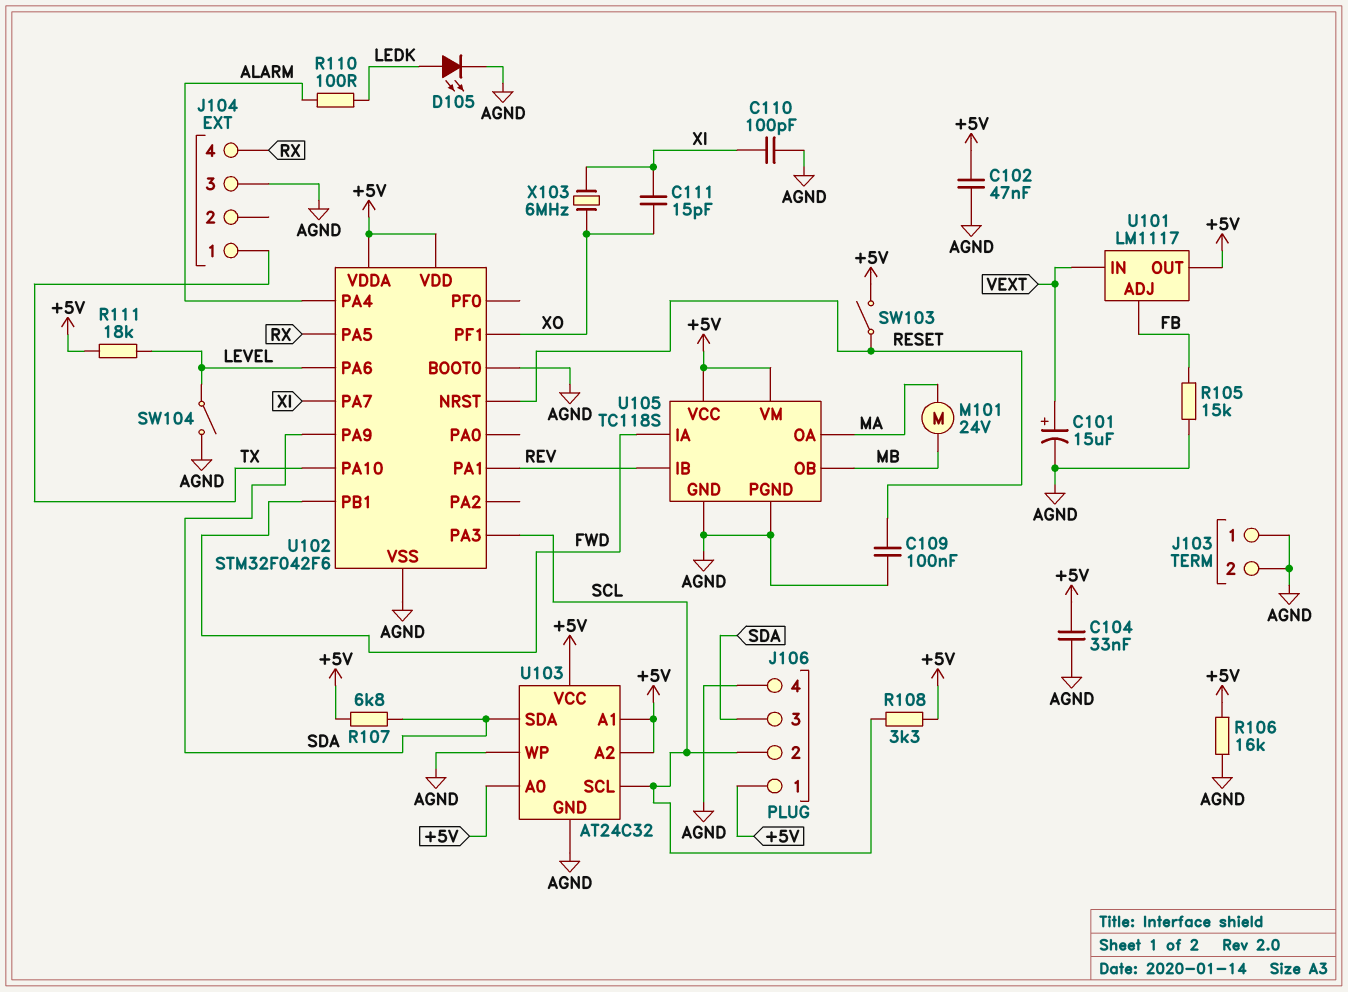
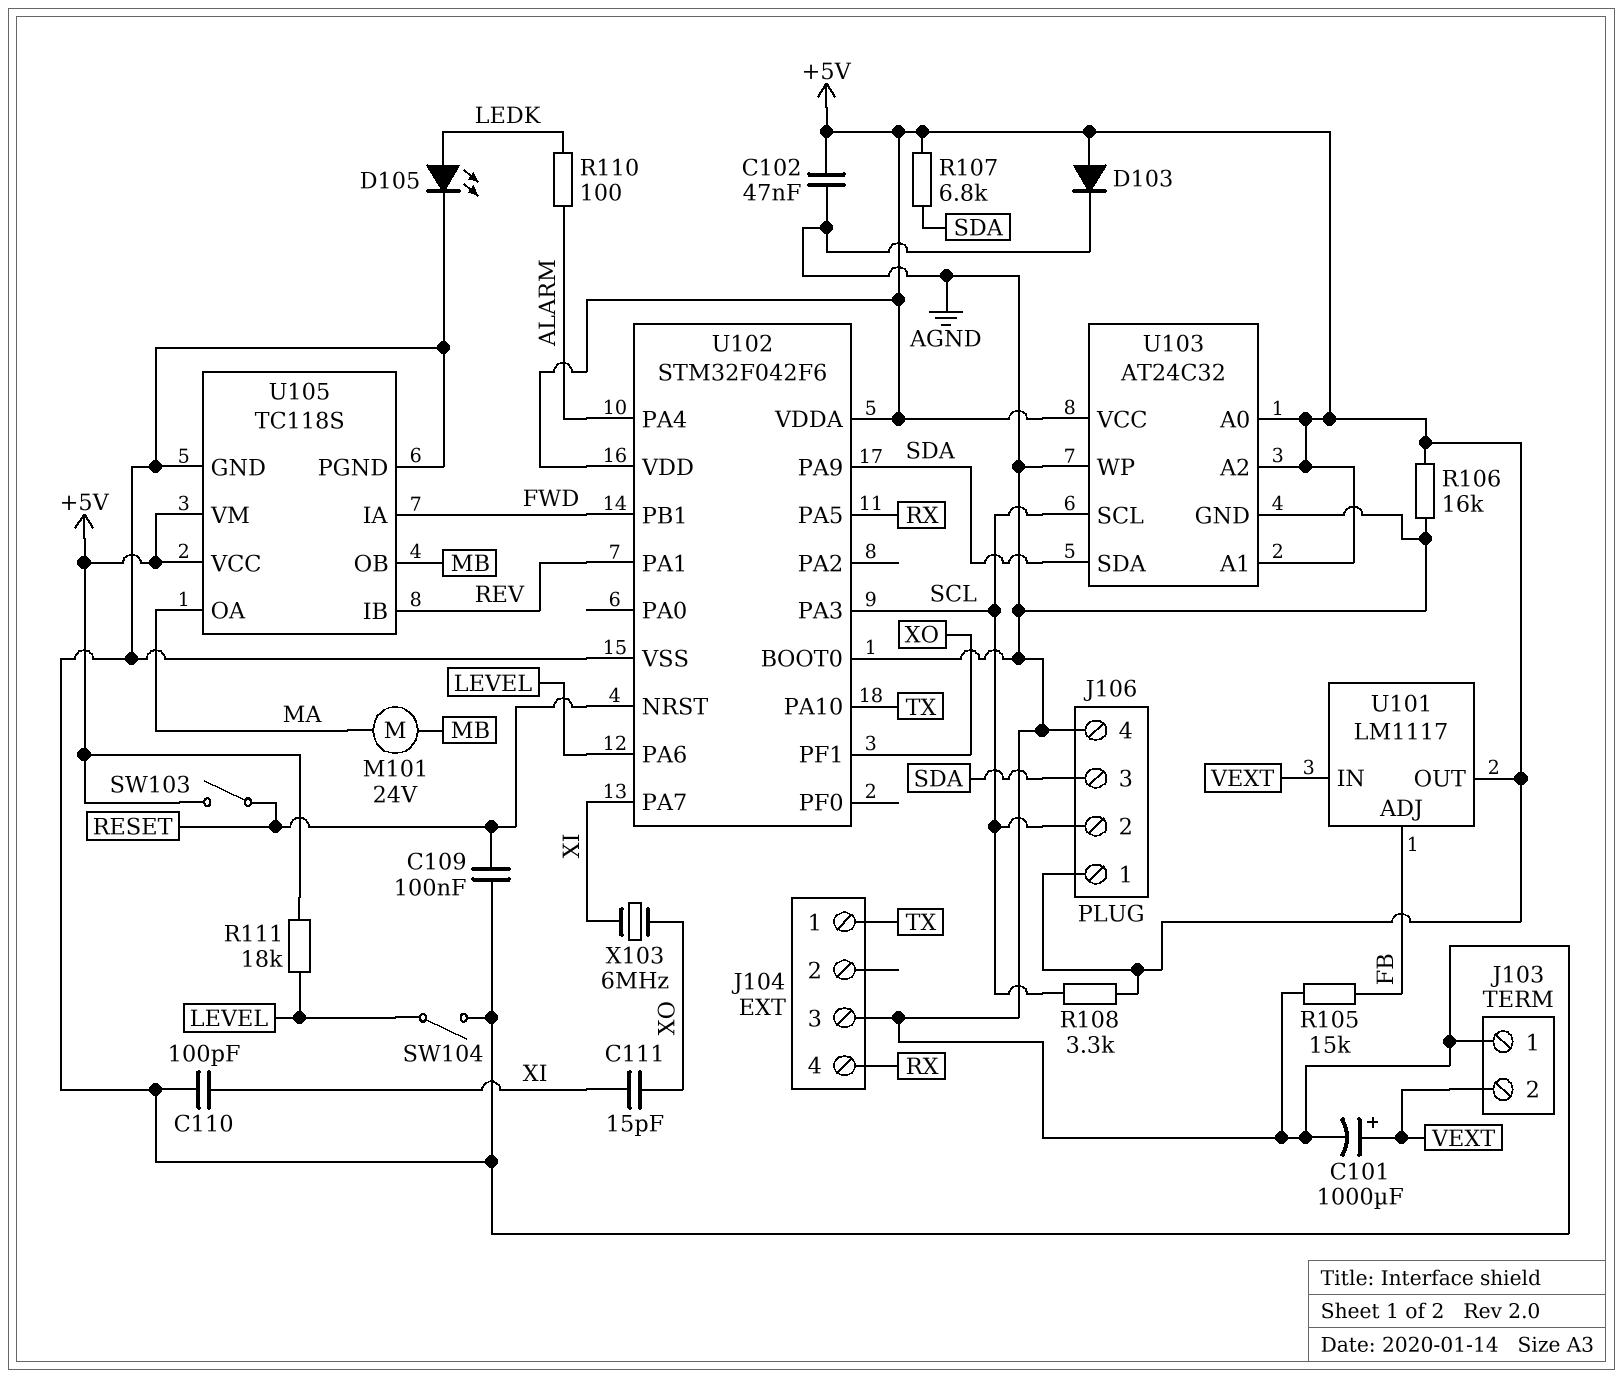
C101: 15uF (plus VEXT, minus AGND) -> 1000uF (plus VEXT, minus AGND)
C104: 33nF (+5V, AGND) -> none
D103: none -> diode (A +5V, K AGND)
J103 pin 2: AGND -> VEXT

